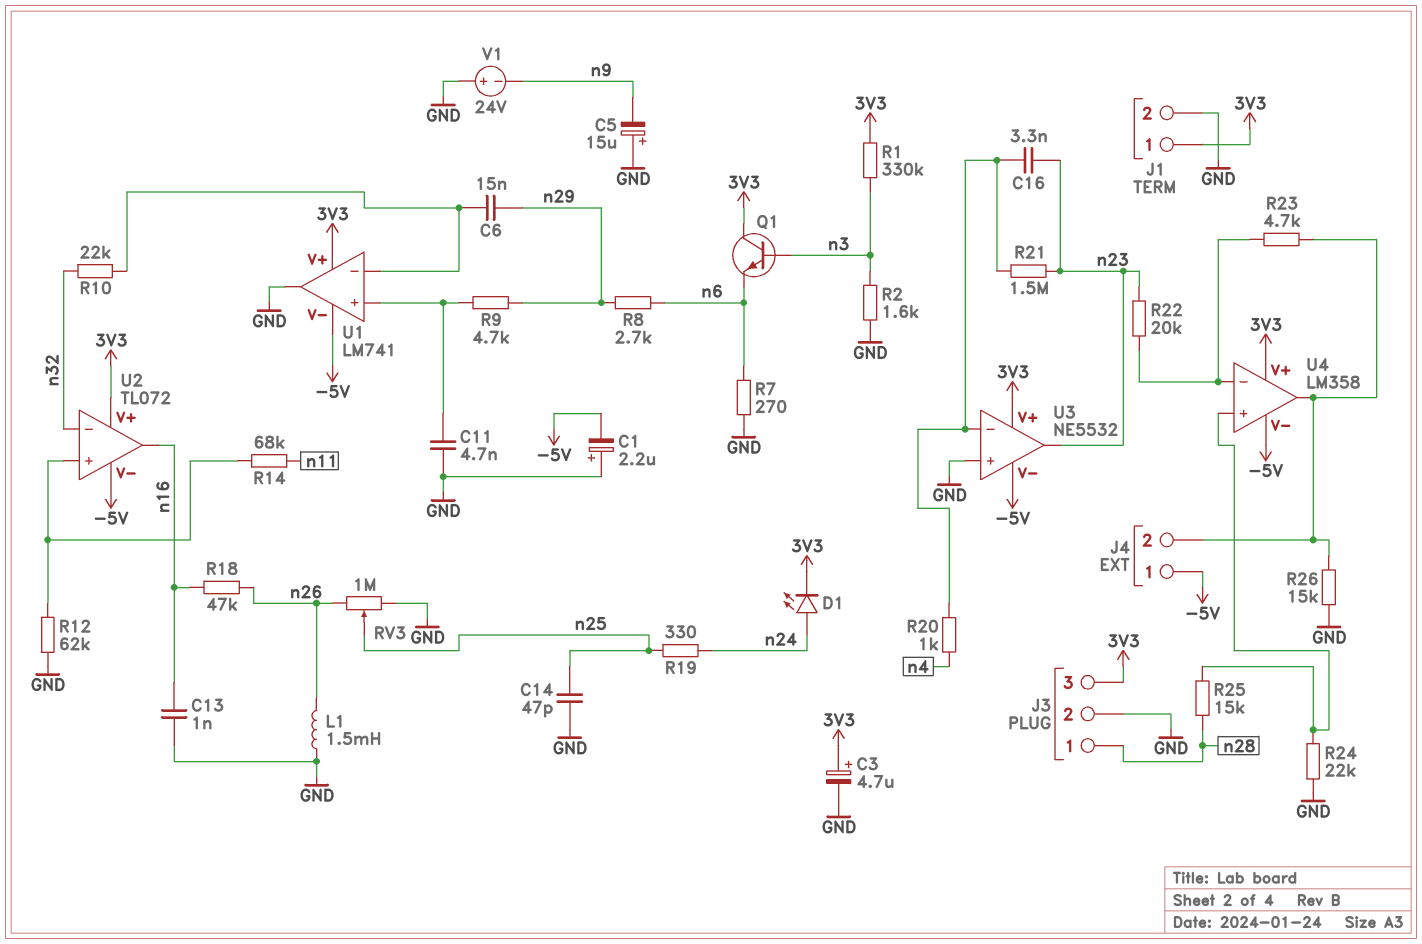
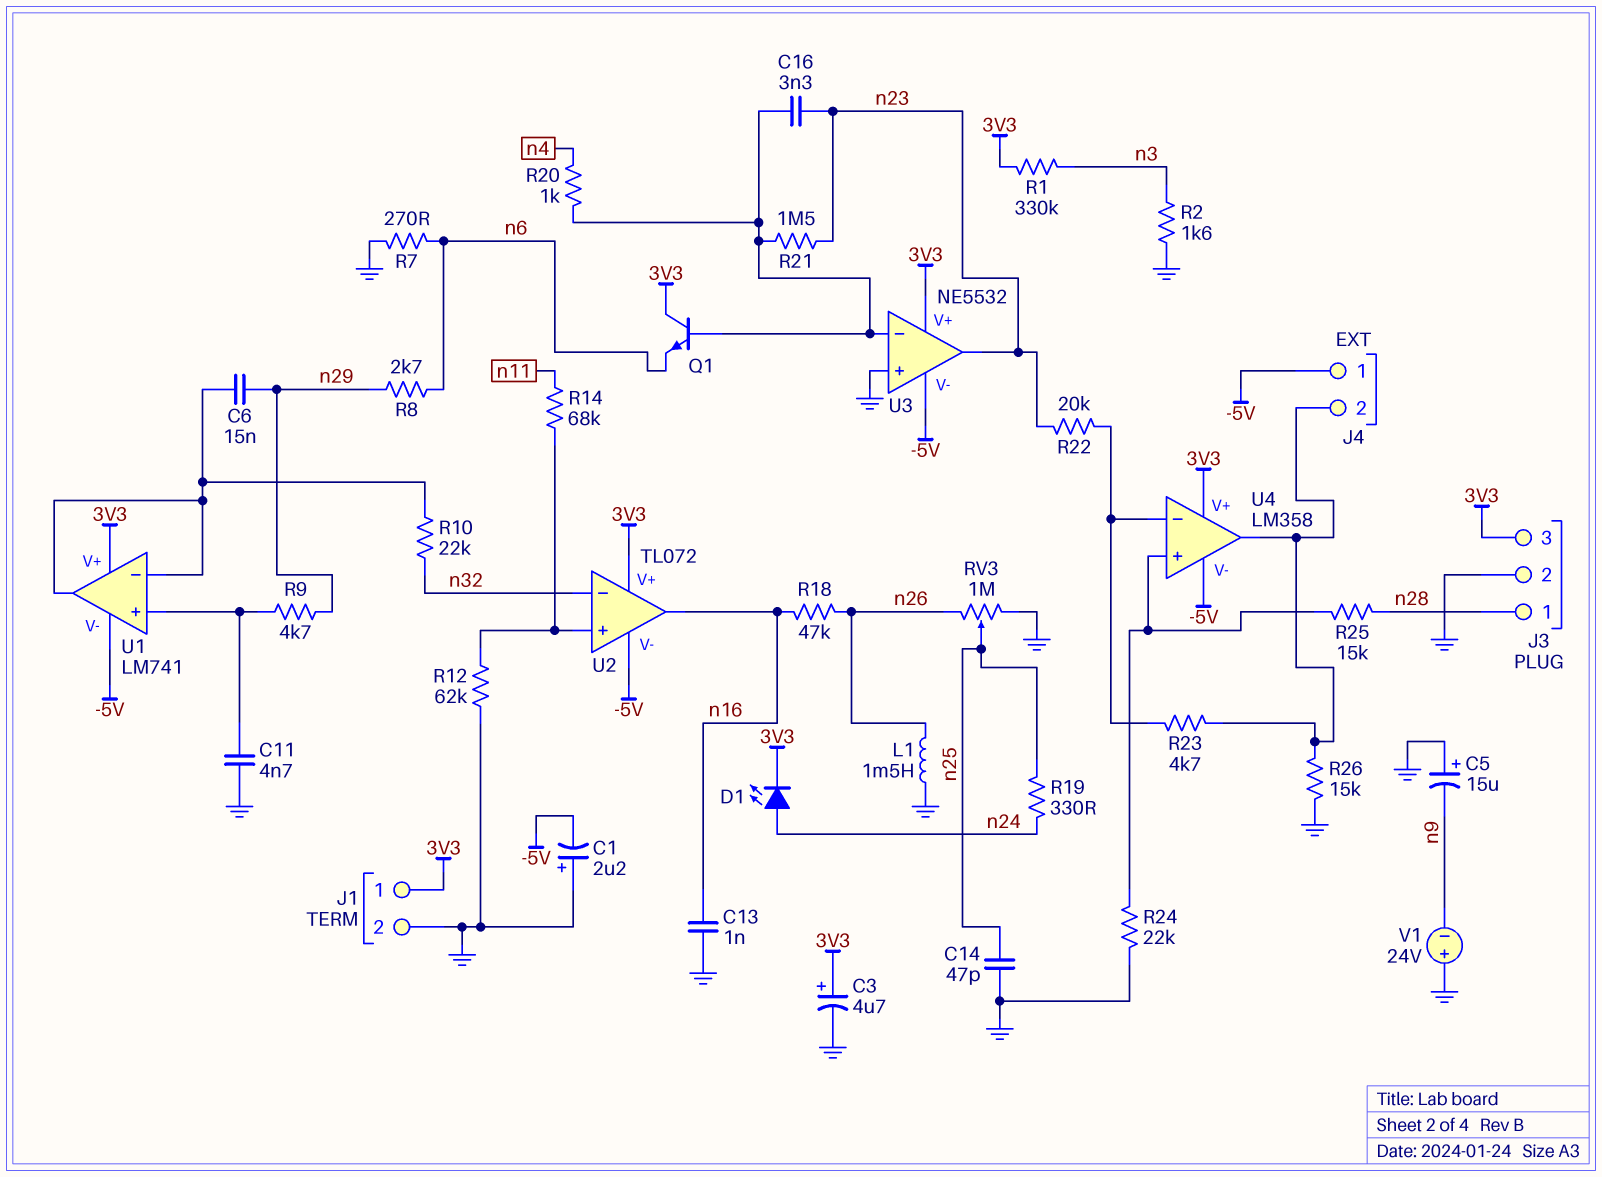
Q1: NPN (B n3, C 3V3, E n6) -> NPN (B U3/in-, C 3V3, E n6)
U1 pin out: GND -> U1/in-

